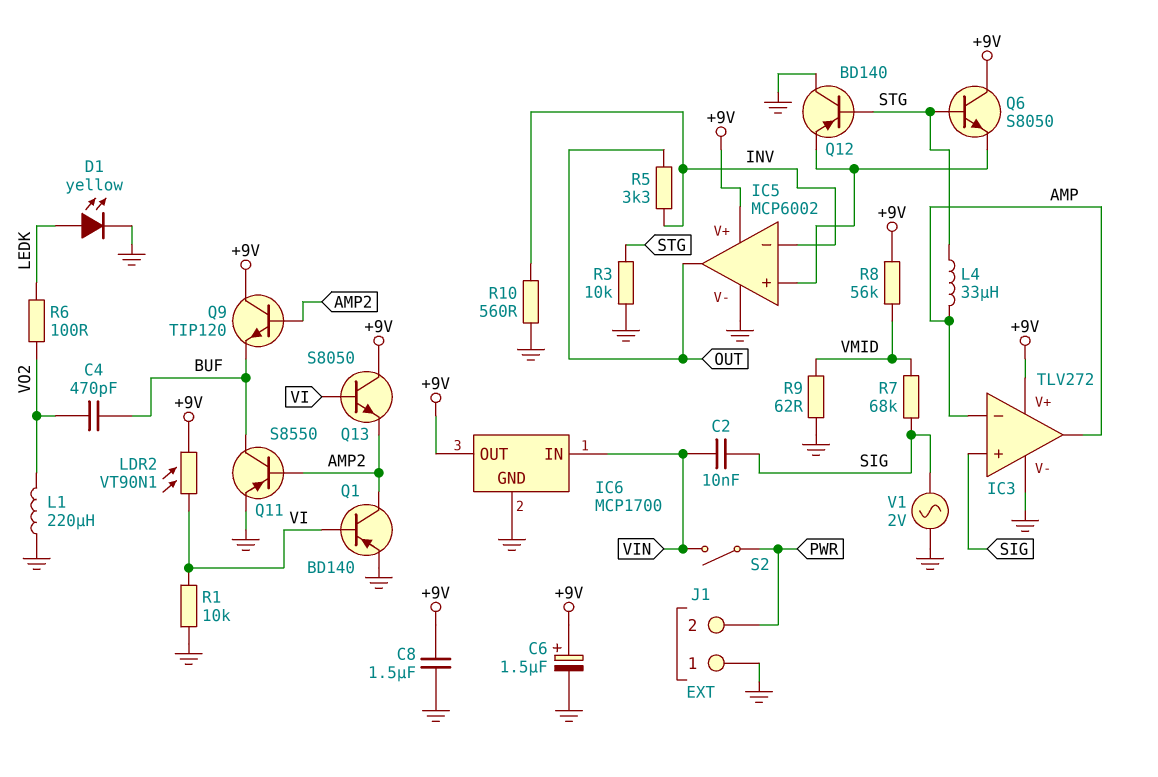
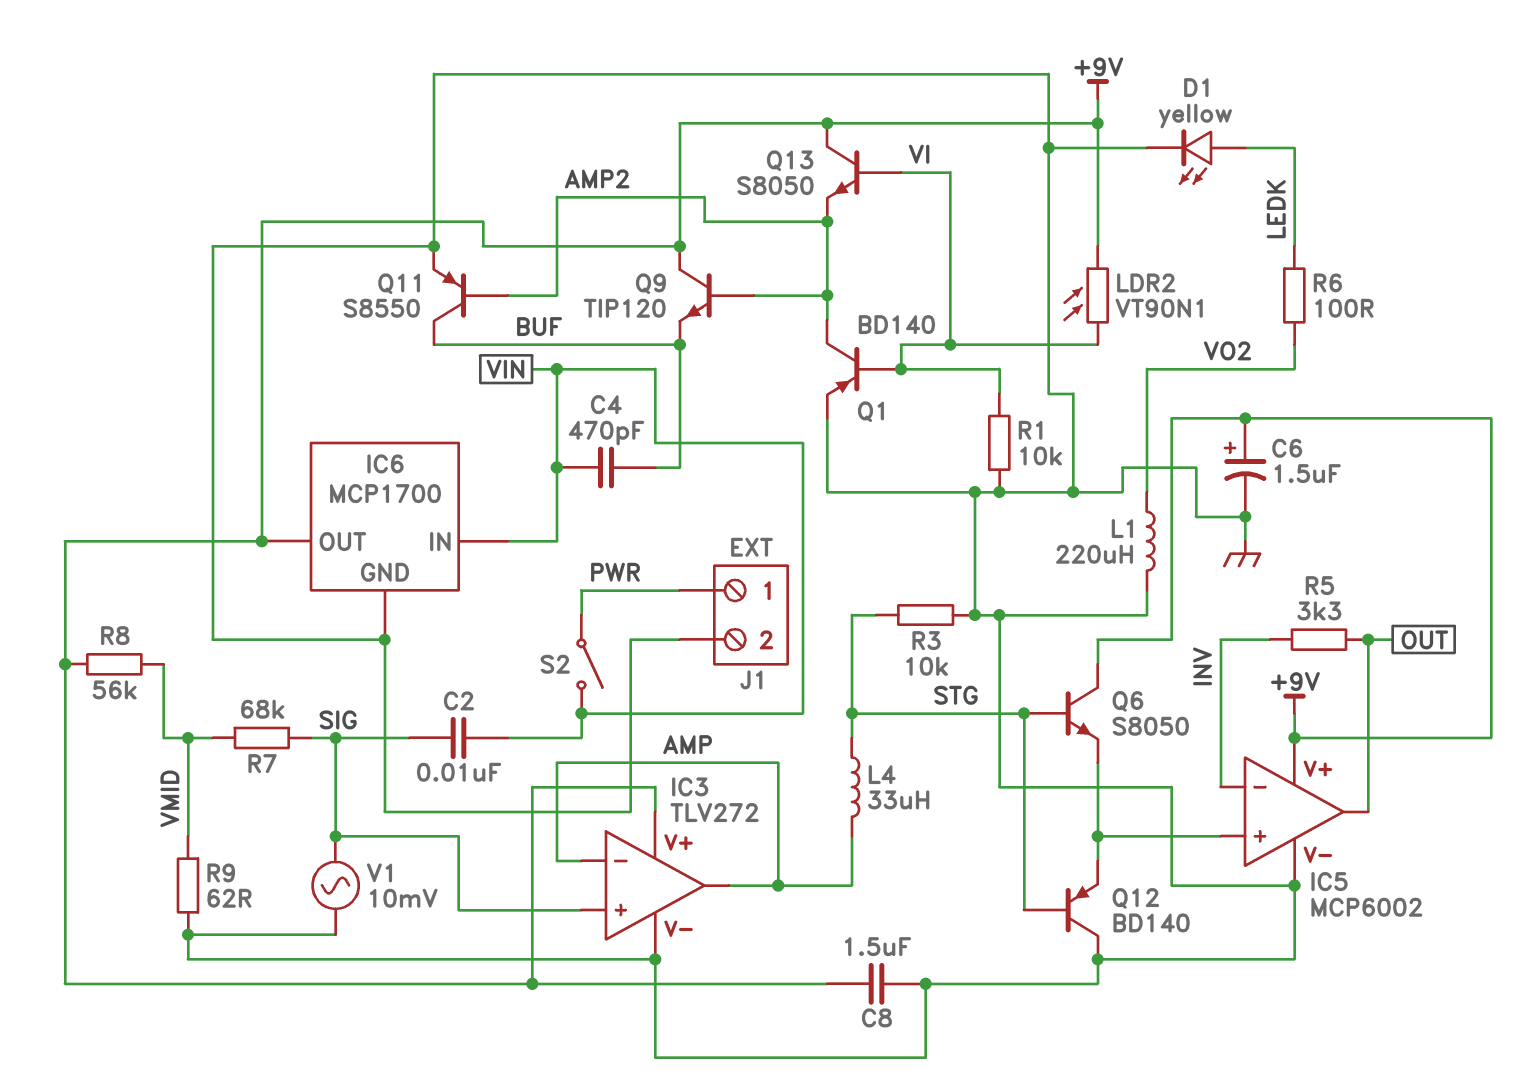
C4: 470pF (BUF, VO2) -> 470pF (BUF, VIN)
J1 pin 1: GND -> PWR
J1 pin 2: PWR -> GND
R10: 560 (GND, INV) -> none
V1: AC 2V (GND, SIG) -> AC 10mV (GND, SIG)

